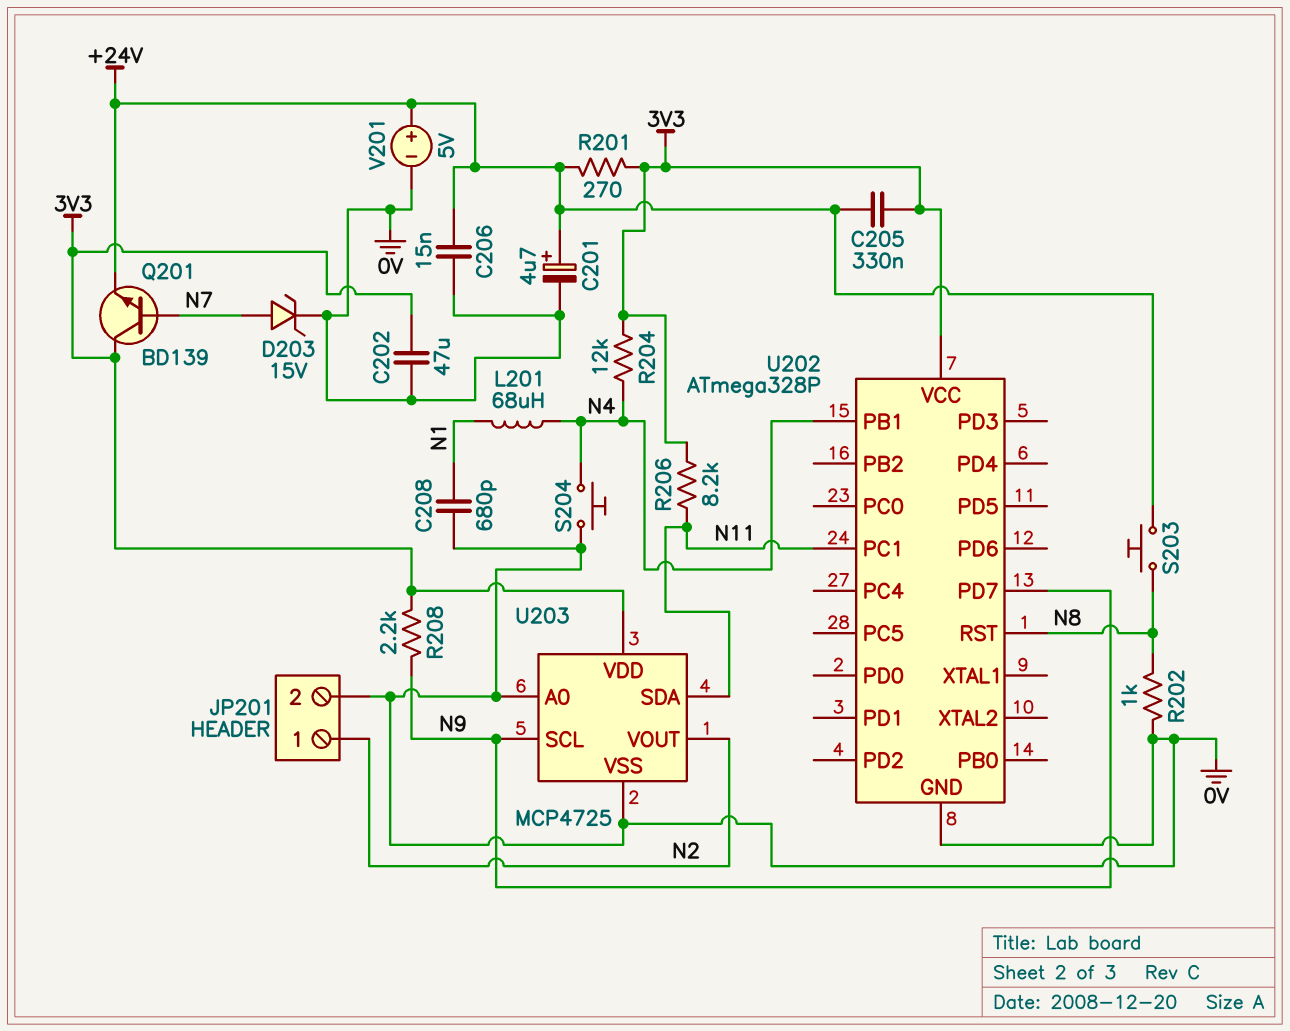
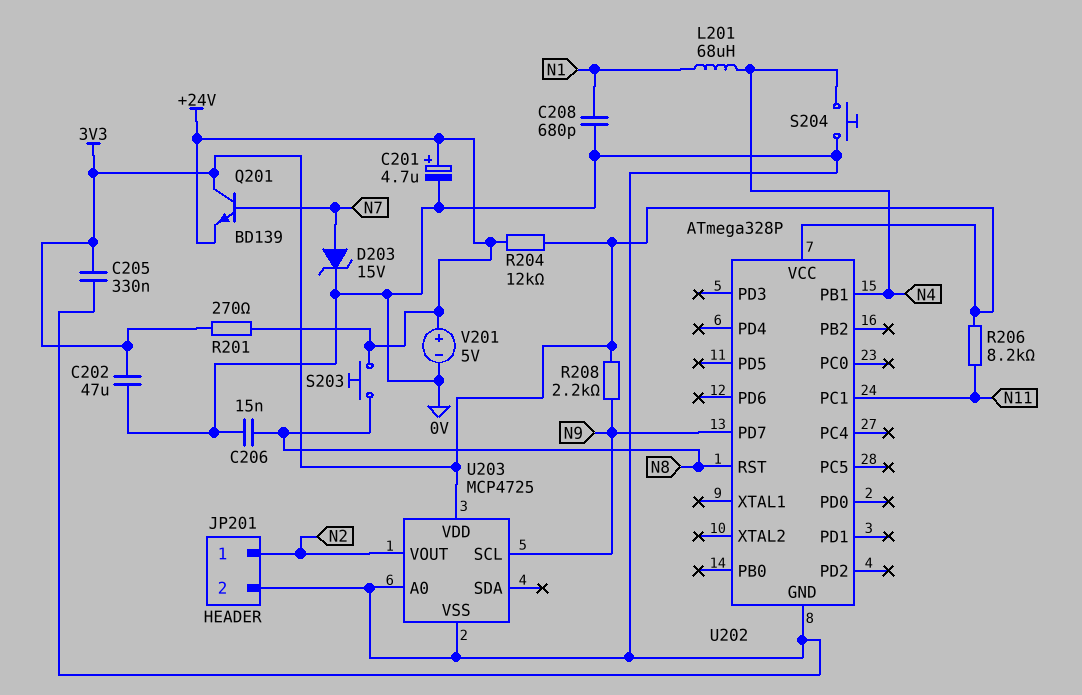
C205: 330nF (+24V, 3V3) -> 330nF (0V, 3V3)
C206: 15nF (+24V, 0V) -> 15nF (0V, N8)
R202: 1k (0V, N8) -> none
R204: 12k (3V3, N4) -> 12k (+24V, 3V3)
U203 pin SDA: N11 -> none

